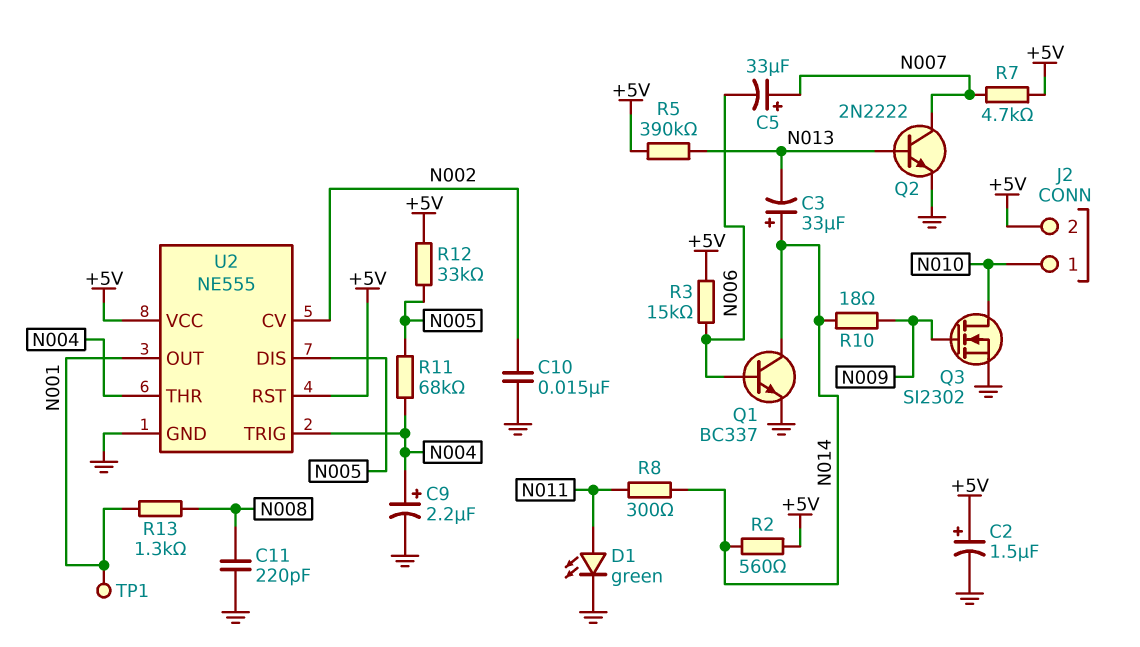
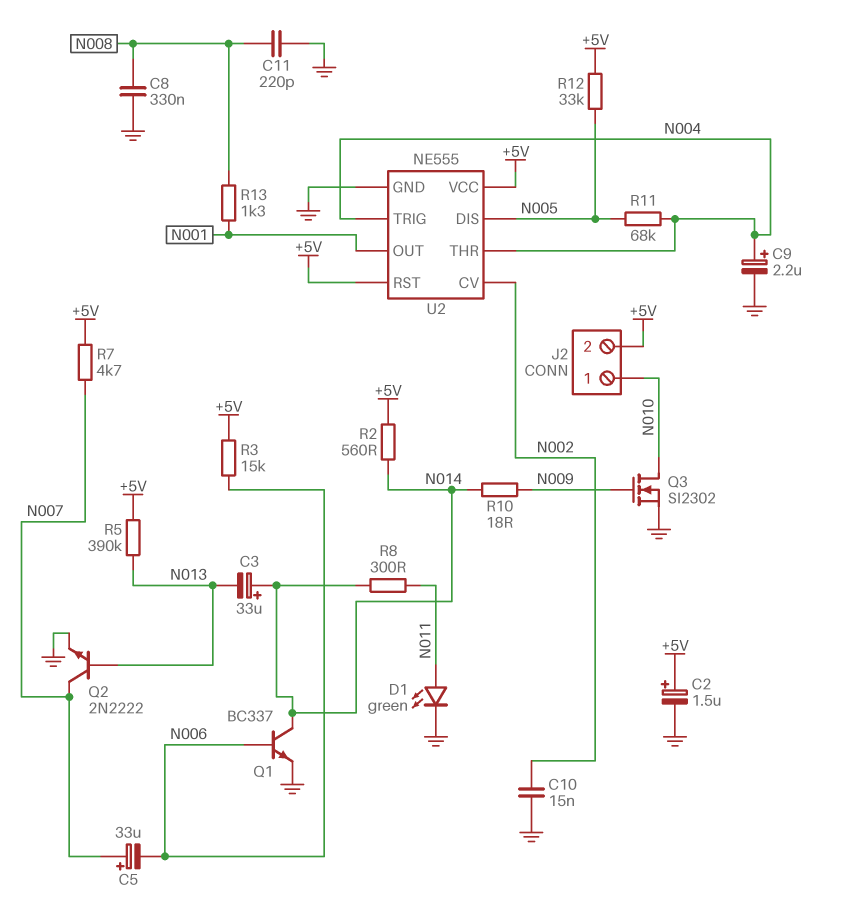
C8: none -> 330nF (GND, N008)
TP1: test point (N001) -> none

